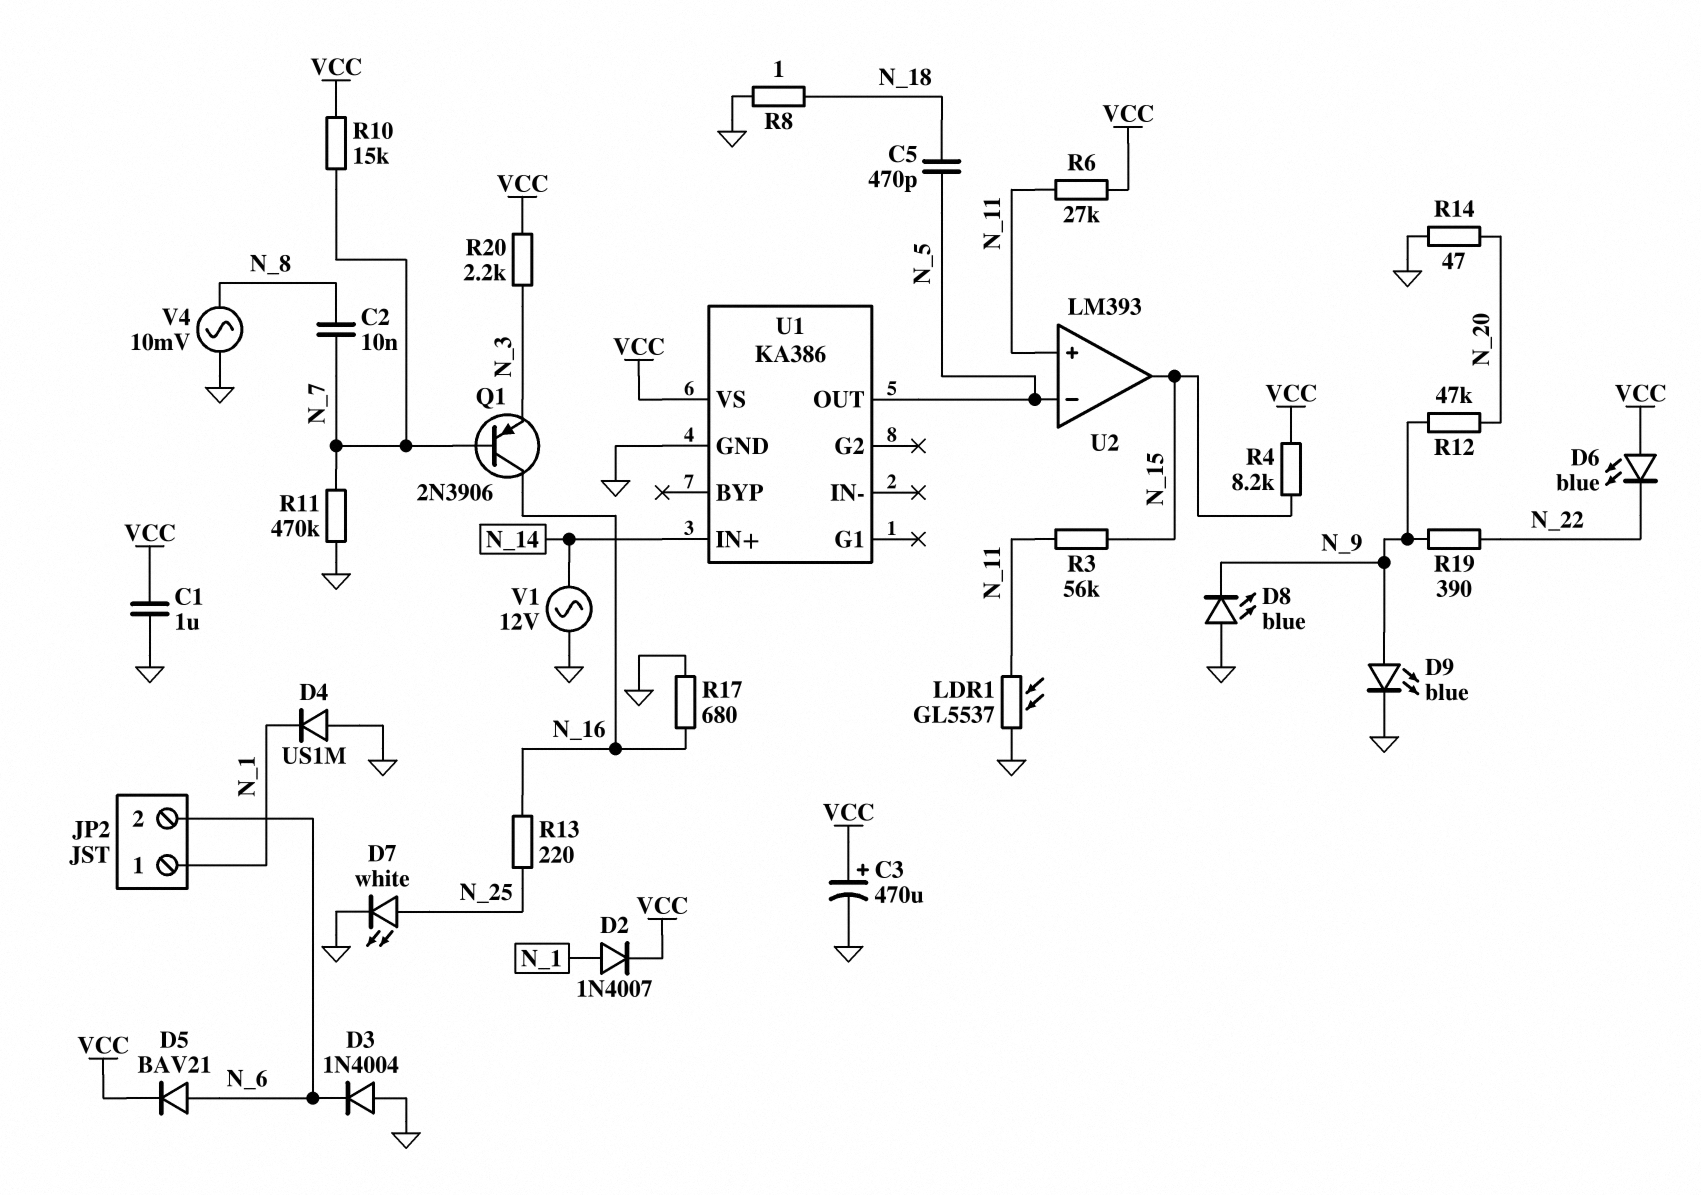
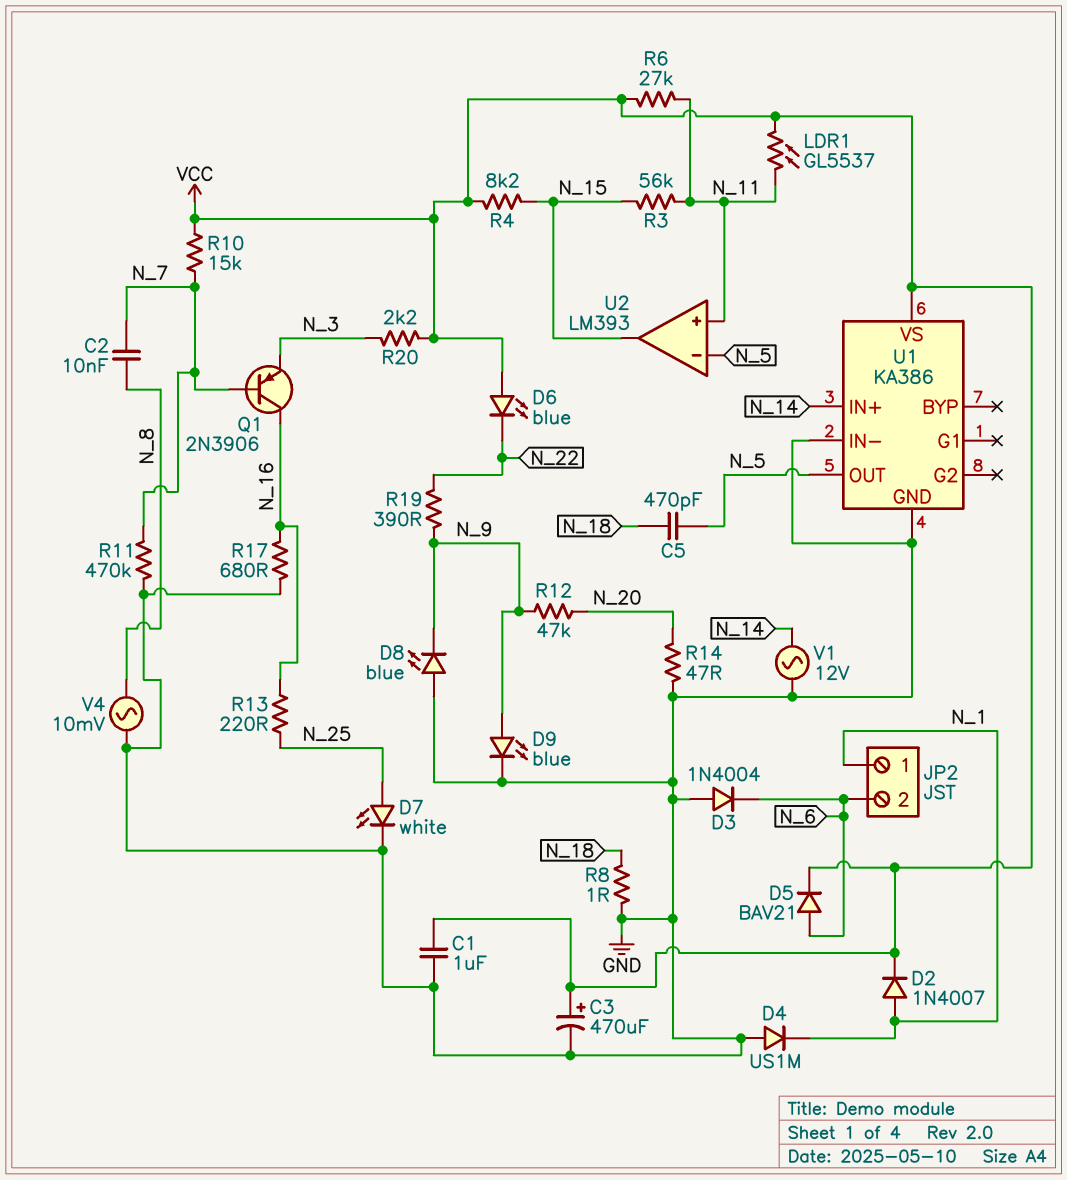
LDR1: GL5537 (GND, N_11) -> GL5537 (N_11, VCC)
U1 pin IN-: none -> GND

